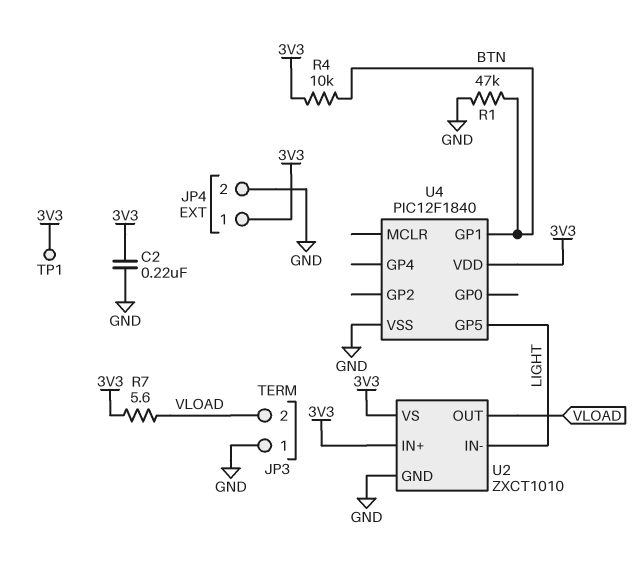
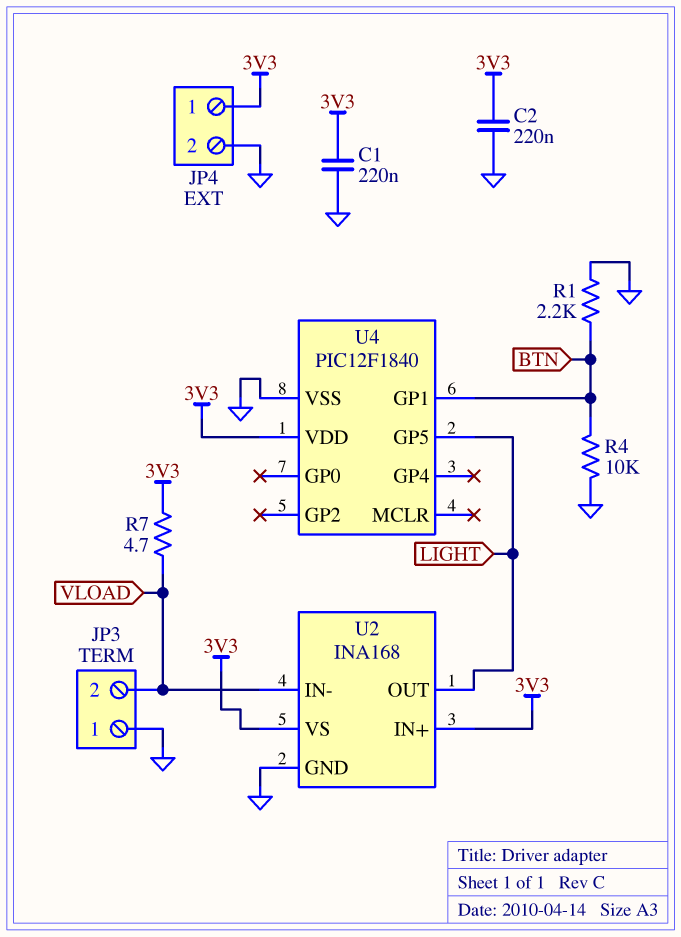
C1: none -> 220nF (3V3, GND)
R1: 47k (BTN, GND) -> 2.2k (BTN, GND)
R4: 10k (3V3, BTN) -> 10k (BTN, GND)
R7: 5.6 (3V3, VLOAD) -> 4.7 (3V3, VLOAD)
TP1: test point (3V3) -> none
U2: ZXCT1010 -> INA168
U2 pin IN-: LIGHT -> VLOAD
U2 pin OUT: VLOAD -> LIGHT

